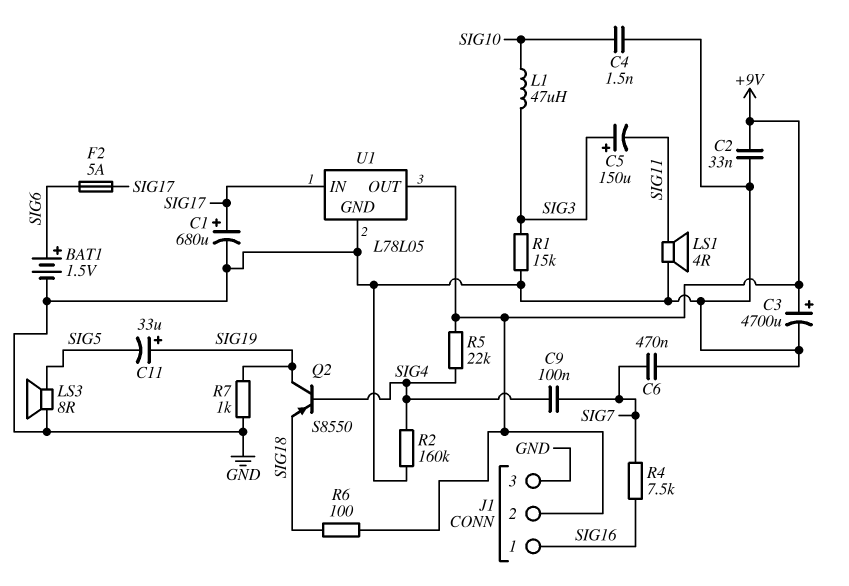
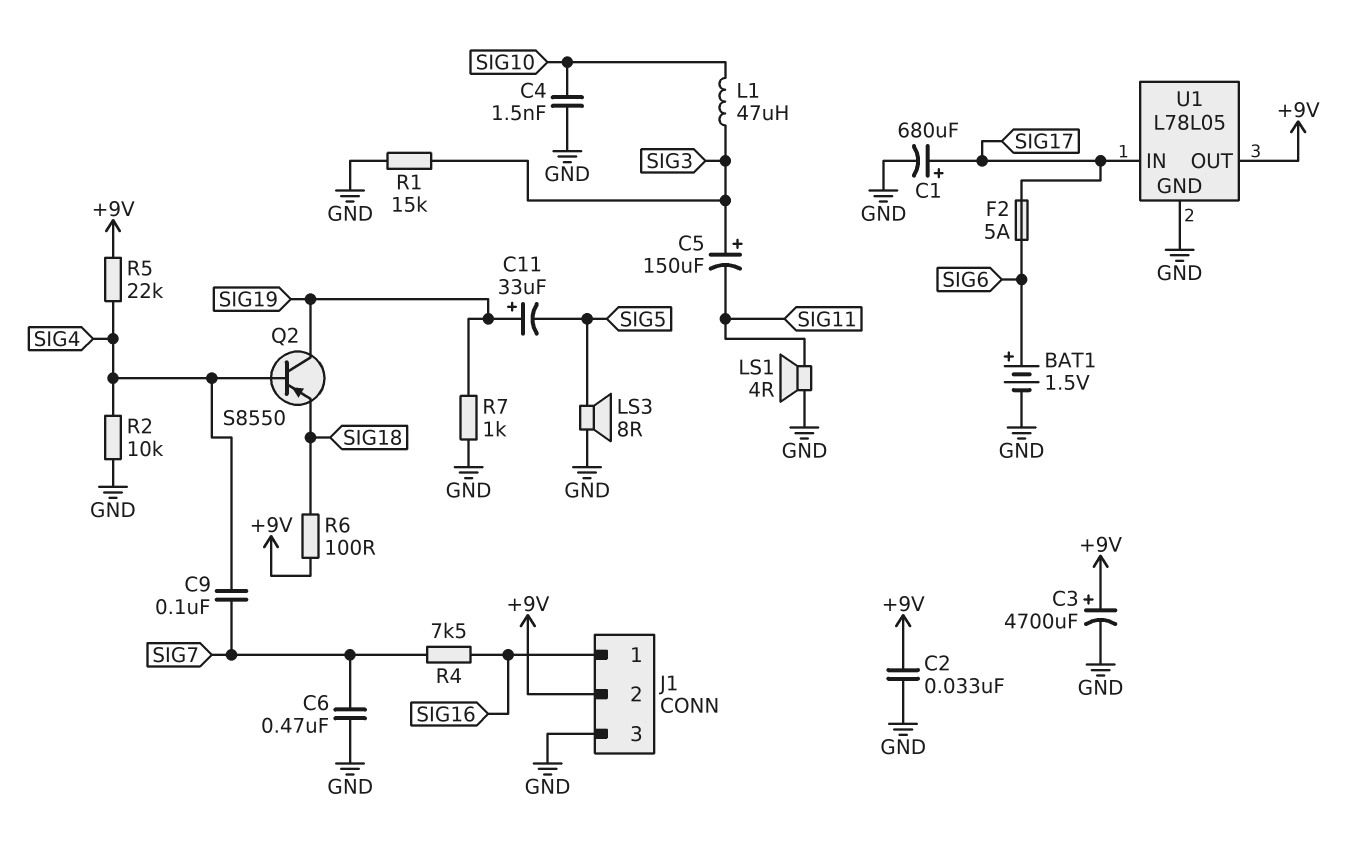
R2: 160k (GND, SIG4) -> 10k (GND, SIG4)

